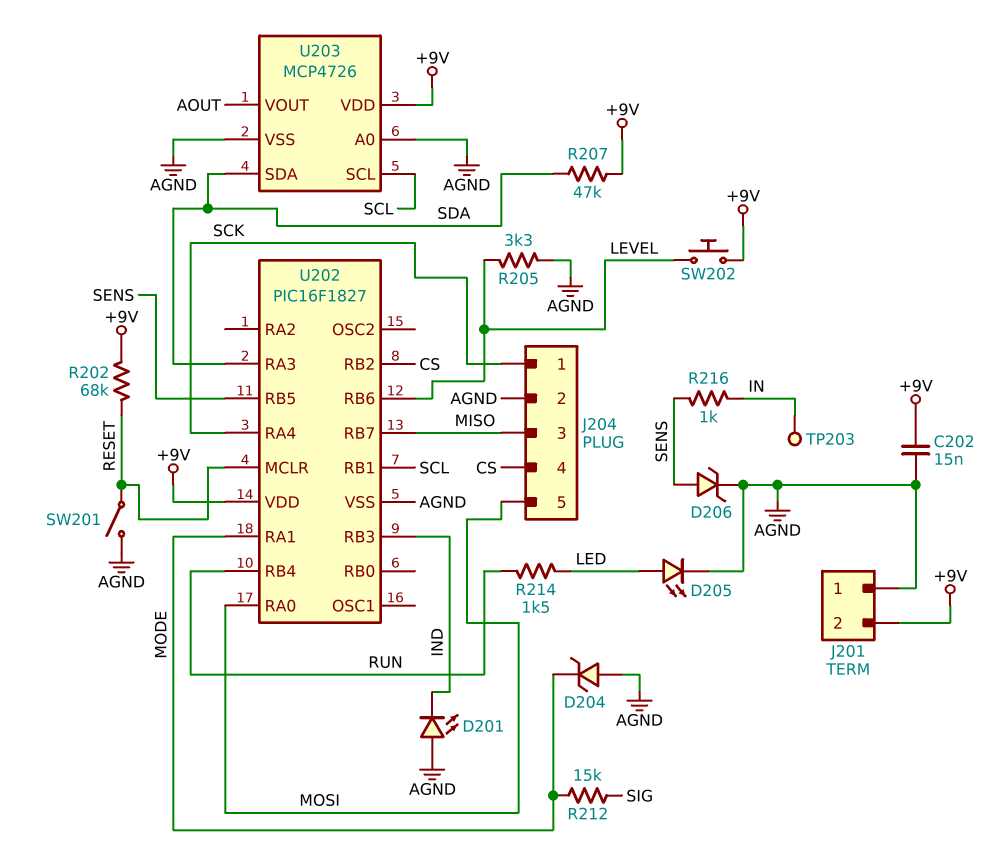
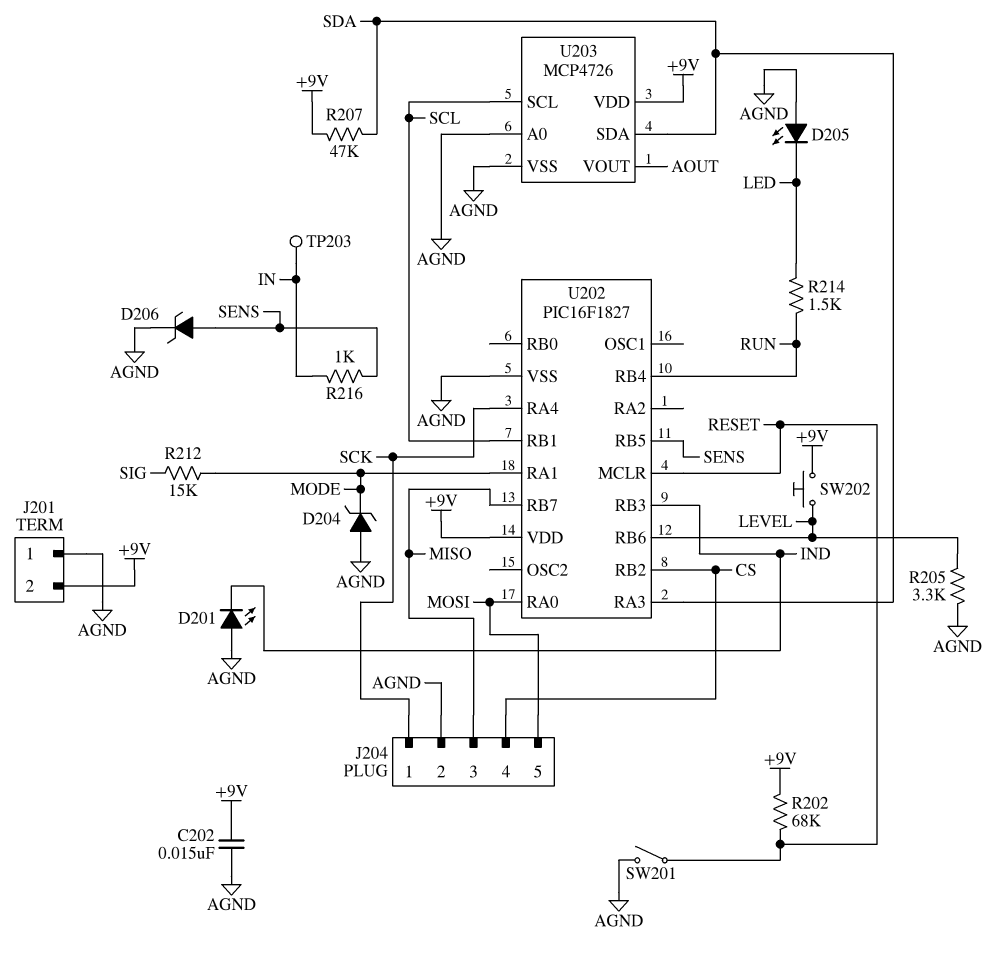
D205: LED (A LED, K AGND) -> LED (A AGND, K LED)

